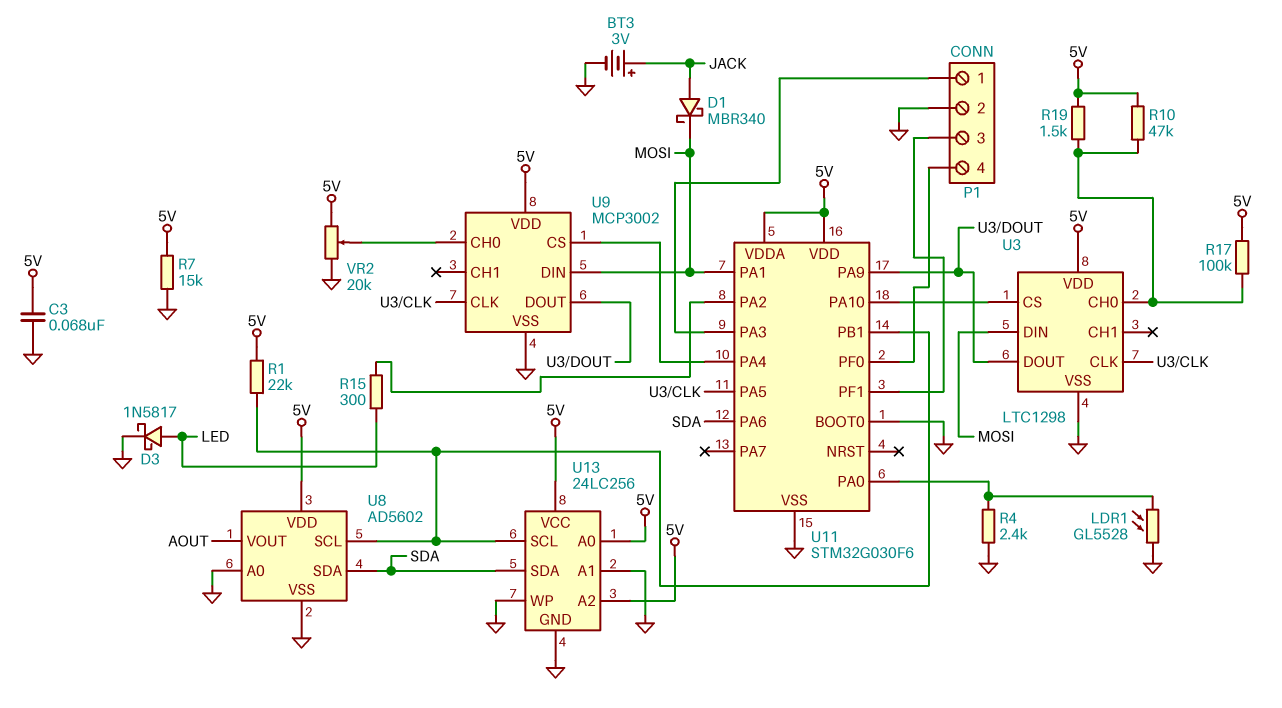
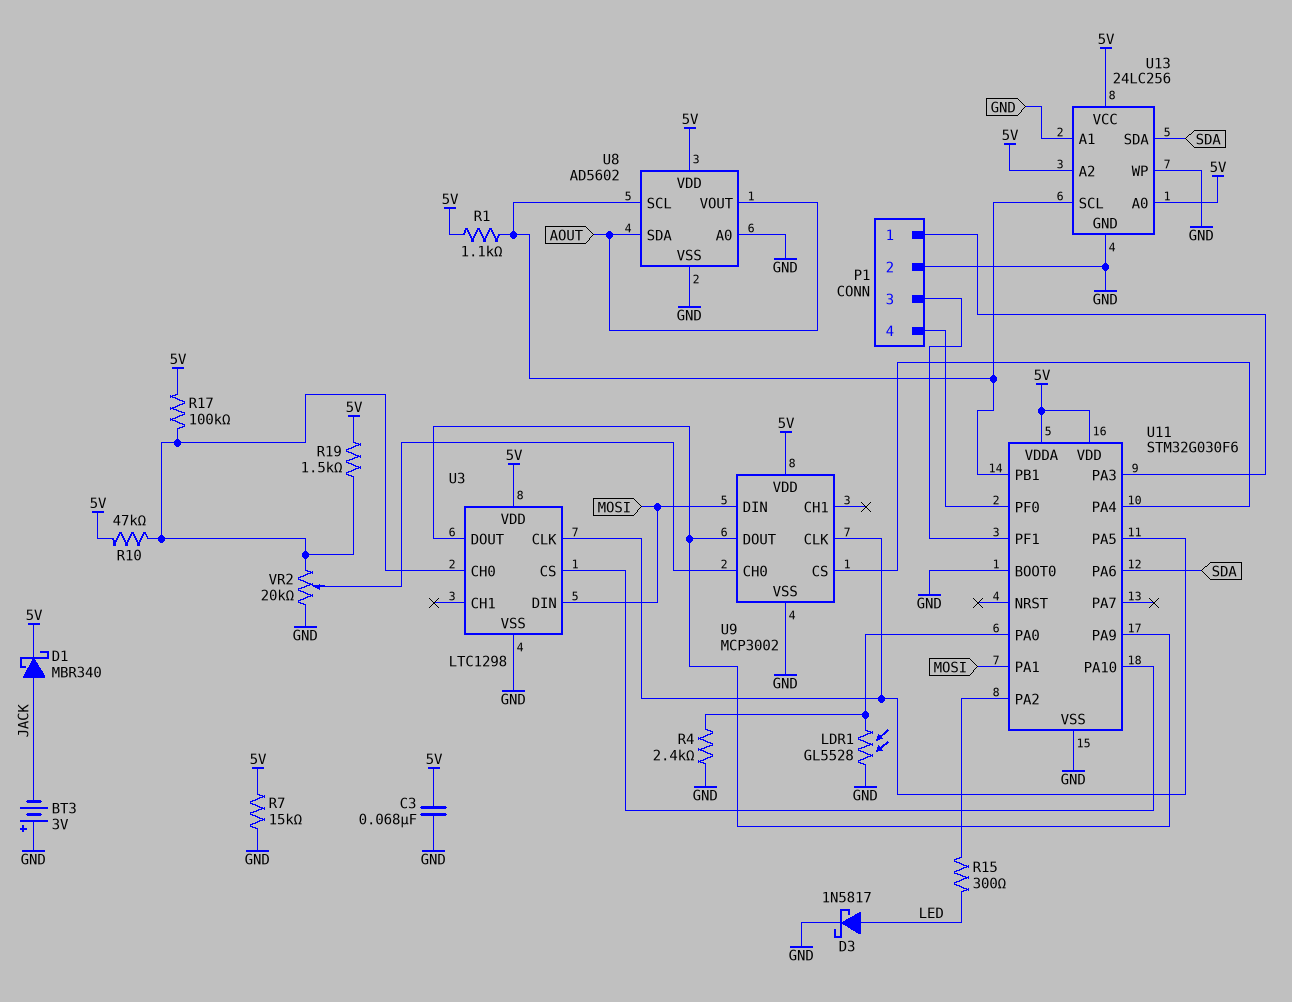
BT3: 3V (plus JACK, minus GND) -> 3V (plus GND, minus JACK)
D1: schottky MBR340 (A JACK, K MOSI) -> schottky MBR340 (A JACK, K 5V)
R1: 22k (5V, U8/SCL) -> 1.1k (5V, U8/SCL)
U8 pin SDA: SDA -> AOUT
VR2: 20k (5V, GND, wiper U9/CH0) -> 20k (GND, U3/CH0, wiper U9/CH0)

